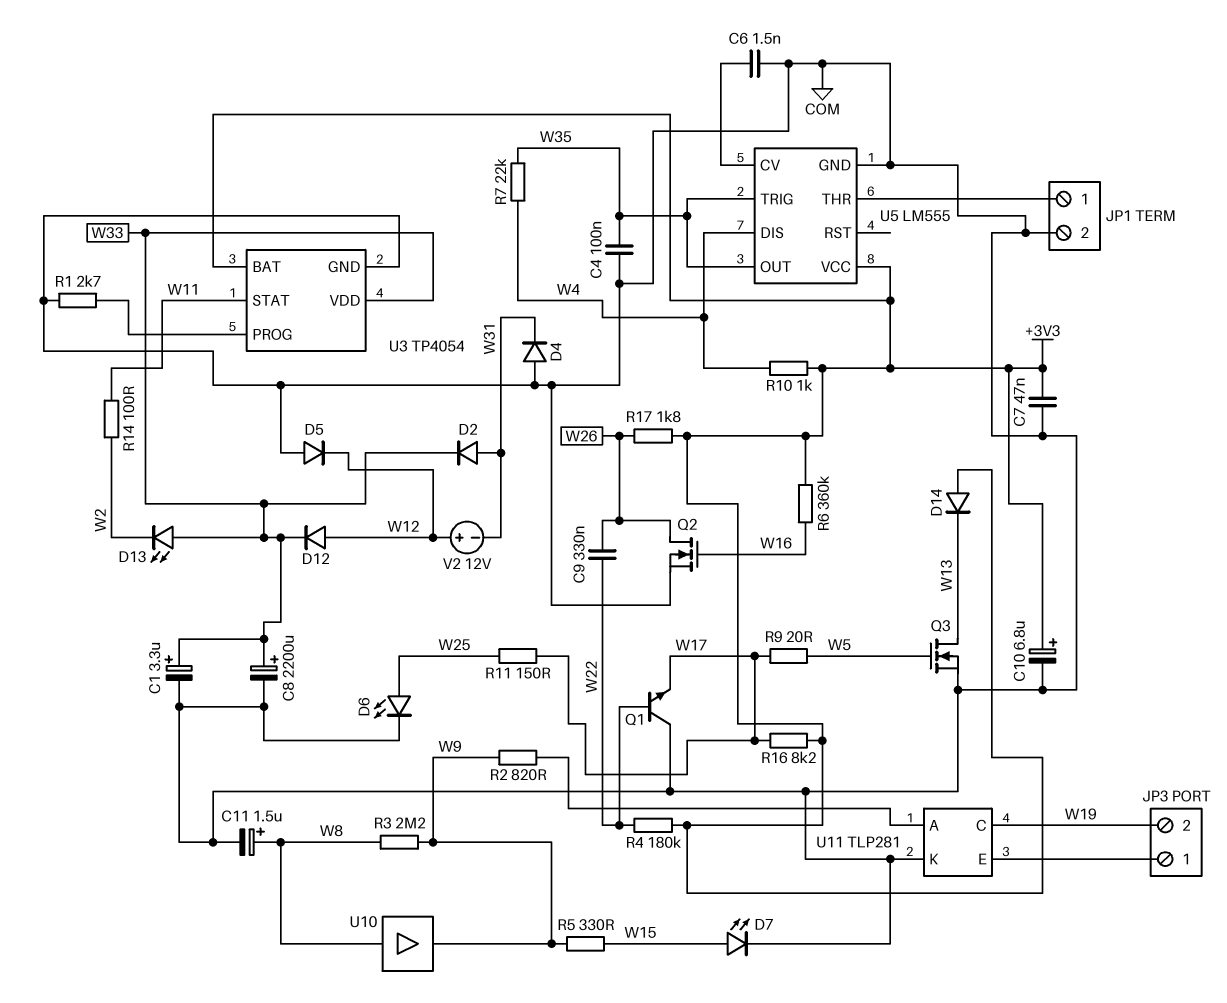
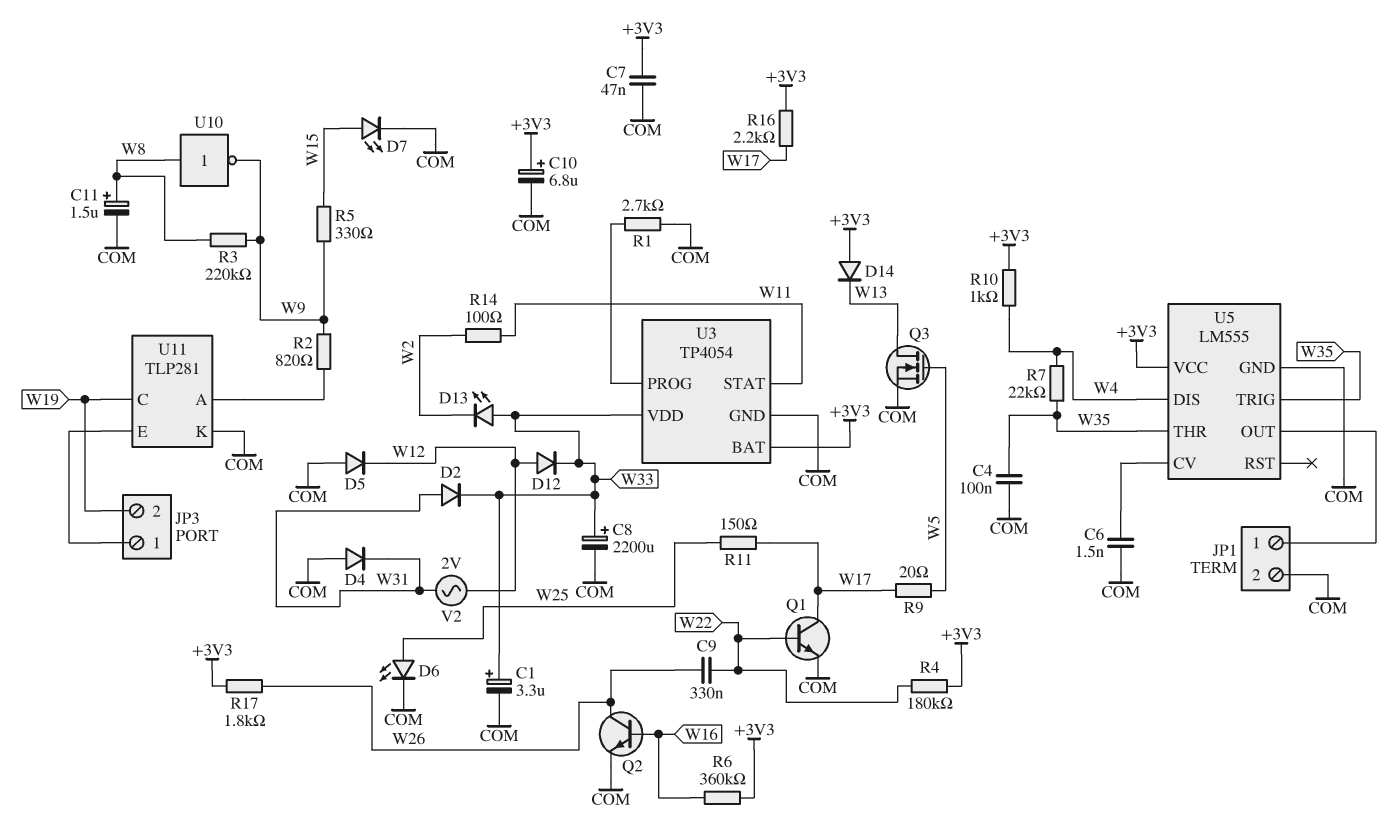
Q1: NPN (B W22, C COM, E W17) -> NPN (B W22, C W17, E COM)
Q2: NMOS (G W16, D W26, S COM) -> NPN (B W16, C W26, E COM)
R3: 2.2M (W8, W9) -> 220k (W8, W9)
R16: 8.2k (+3V3, W17) -> 2.2k (+3V3, W17)
U5 pin OUT: W35 -> JP1/1
U5 pin THR: JP1/1 -> W35
U10: buffer (in W8, out W9) -> NOT (in W8, out W9)
V2: 12V (plus W12, minus W31) -> AC 2V (W12, W31)

